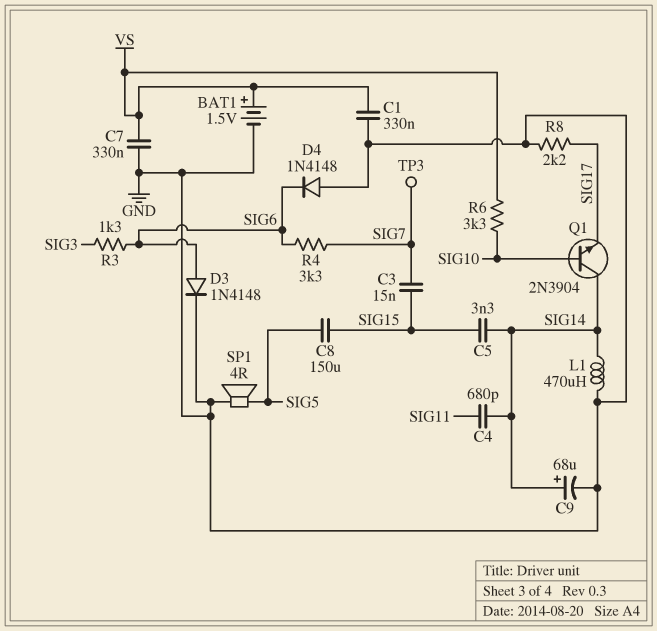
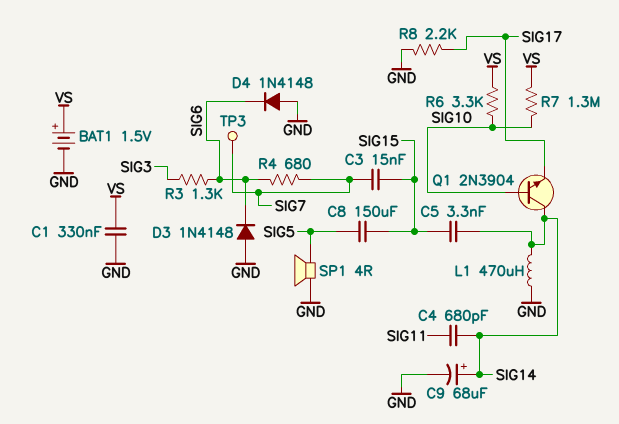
C7: 330nF (GND, VS) -> none
D3: diode 1N4148 (A SIG6, K GND) -> diode 1N4148 (A GND, K SIG6)
R4: 3.3k (SIG6, SIG7) -> 680 (SIG6, SIG7)
R7: none -> 1.3M (SIG10, VS)

